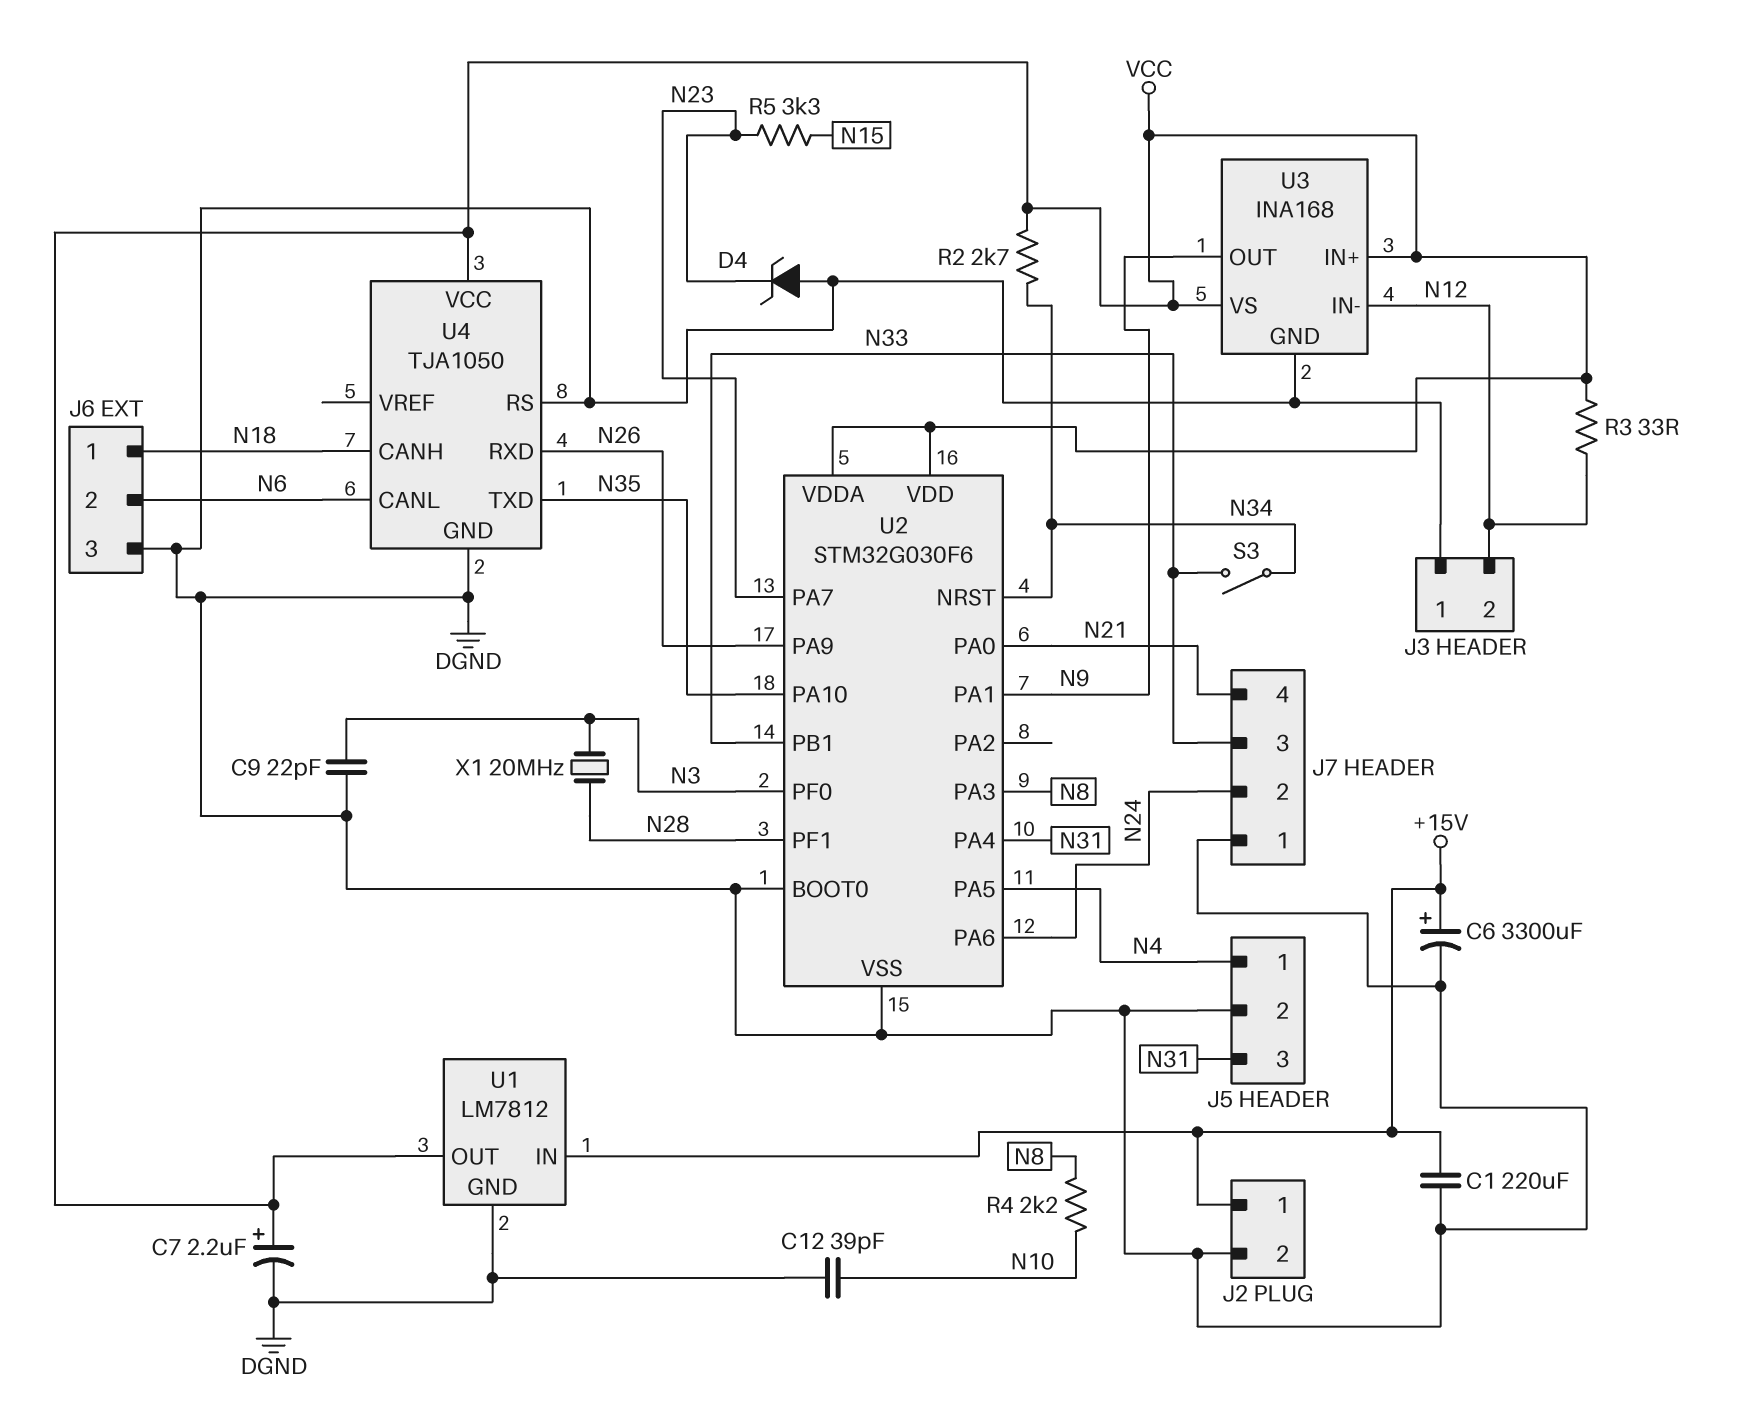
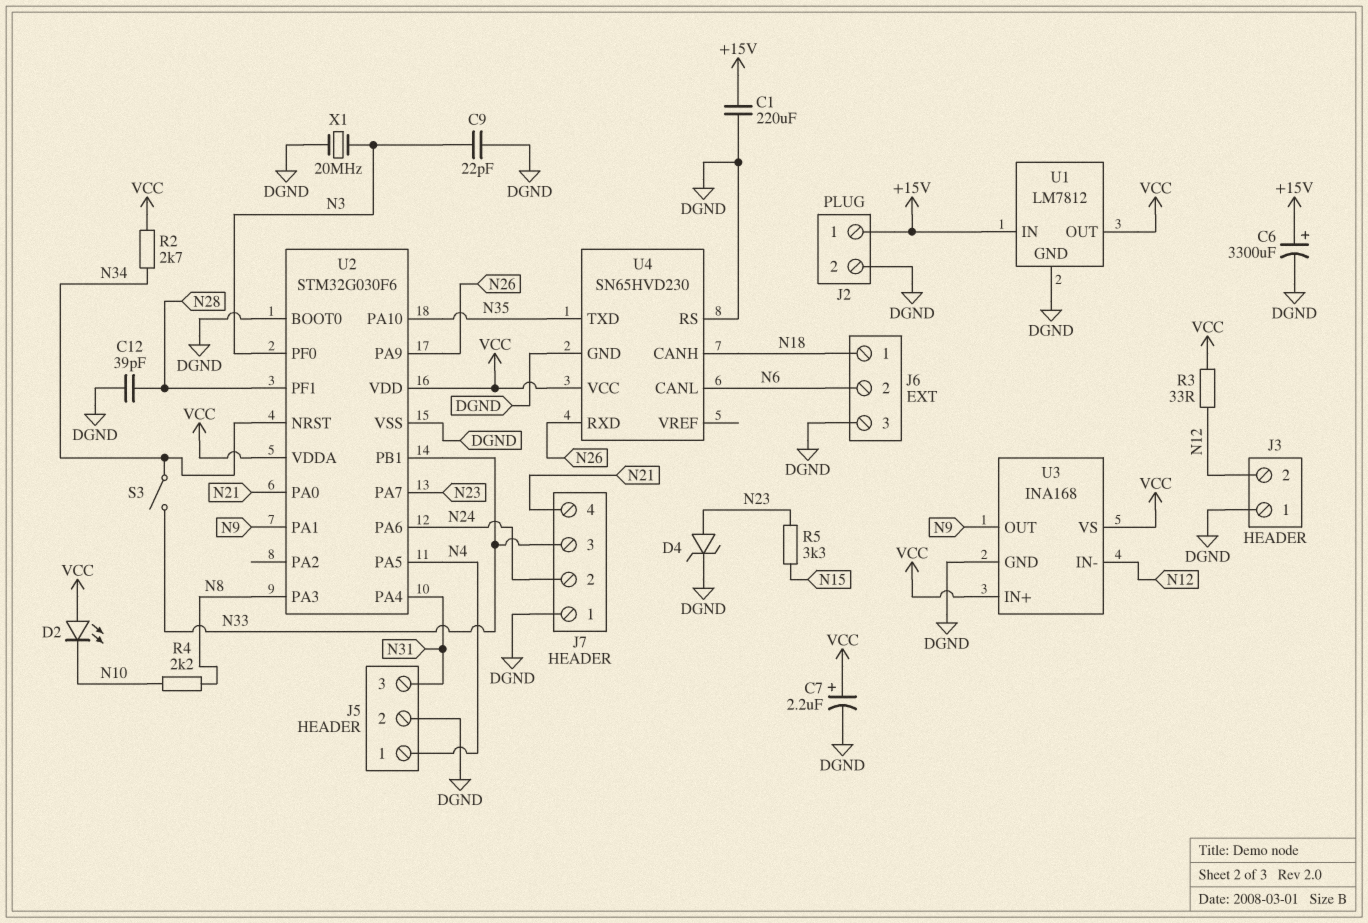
C12: 39pF (DGND, N10) -> 39pF (DGND, N28)
D2: none -> LED (A VCC, K N10)
D4: zener (A DGND, K N23) -> zener (A N23, K DGND)
U4: TJA1050 -> SN65HVD230
X1: 20MHz (N3, N28) -> 20MHz (DGND, N3)

